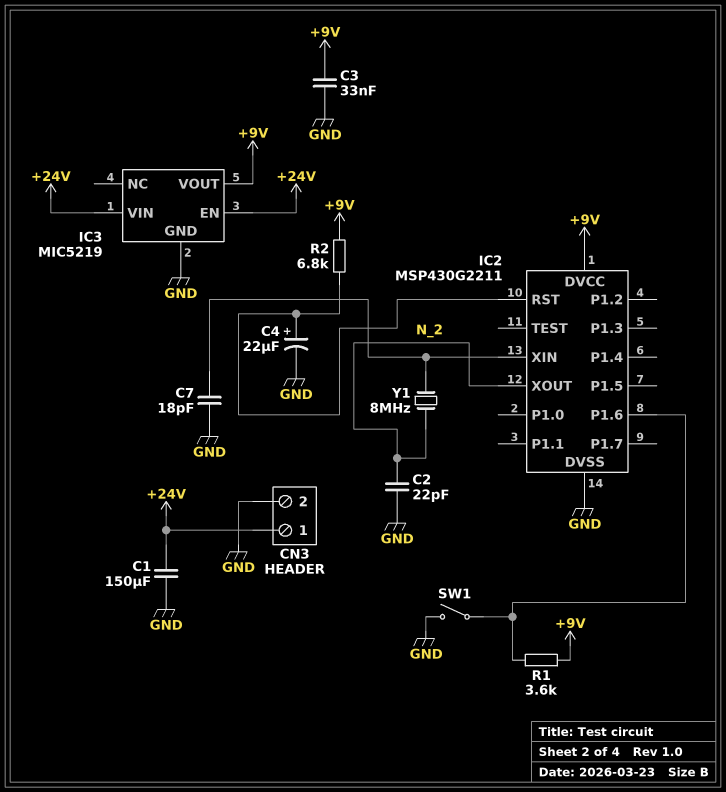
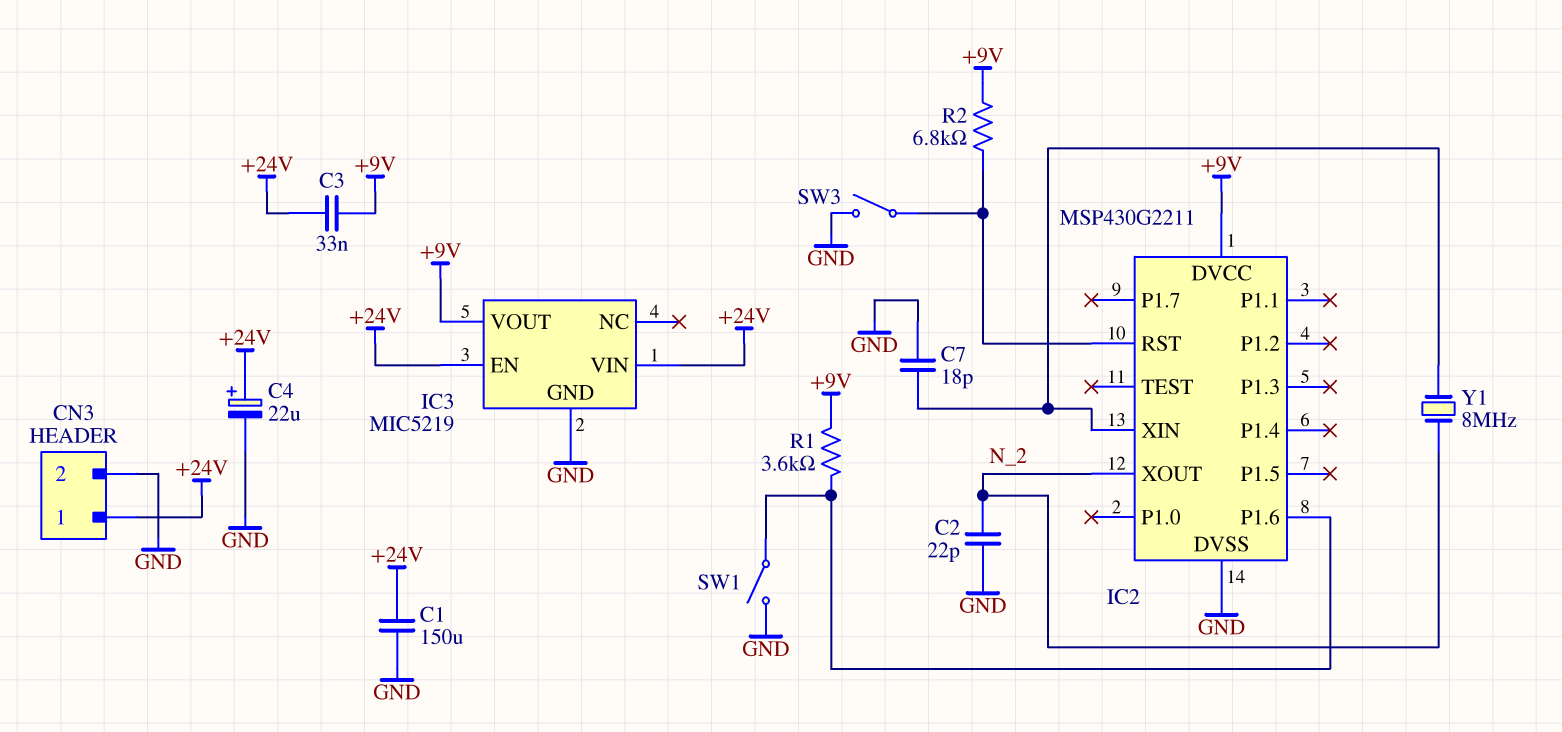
C3: 33nF (+9V, GND) -> 33nF (+9V, +24V)
C4: 22uF (plus IC2/RST, minus GND) -> 22uF (plus +24V, minus GND)
SW3: none -> switch (GND, IC2/RST)

